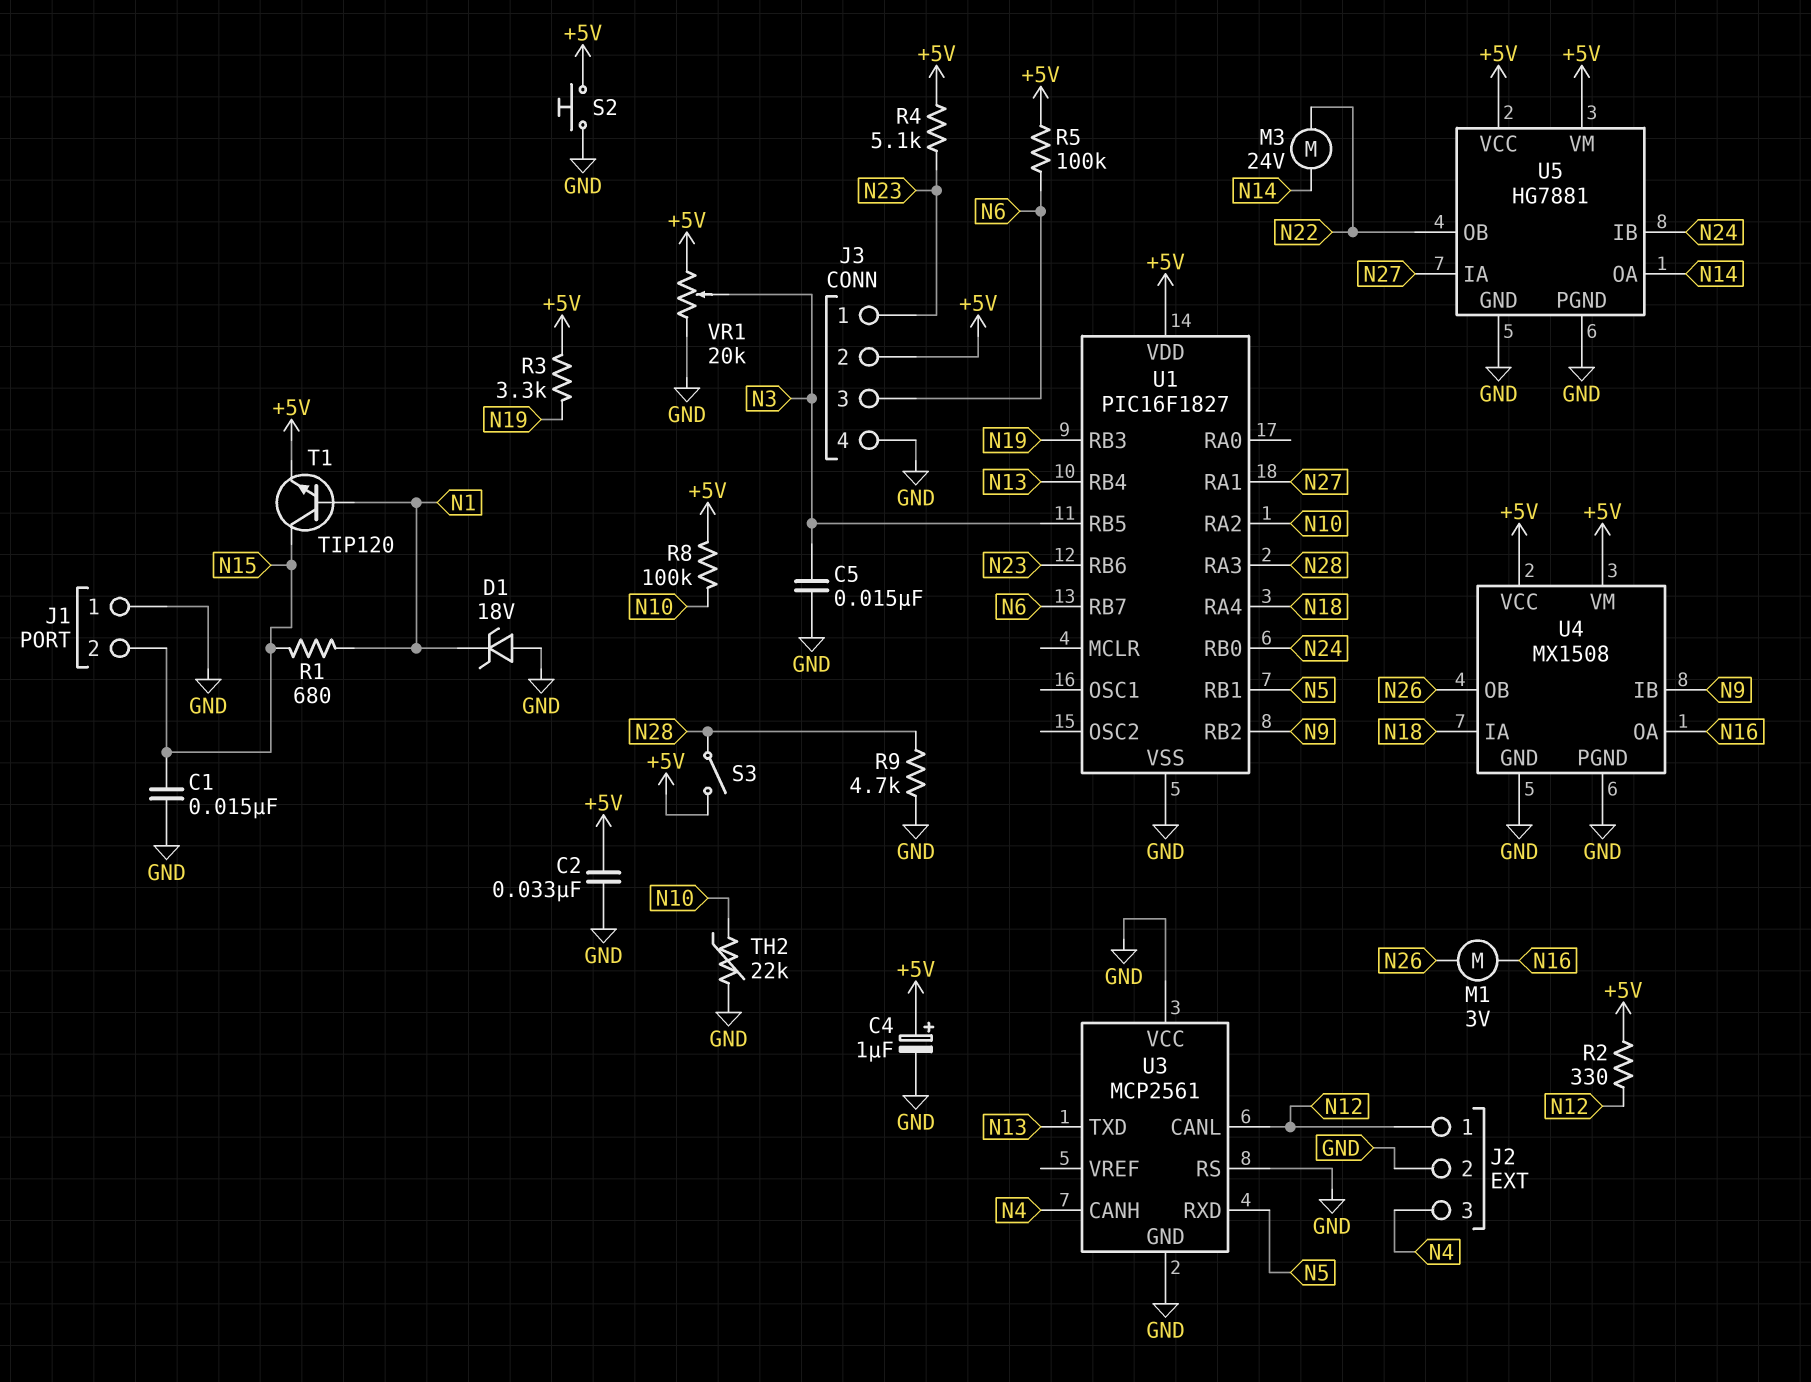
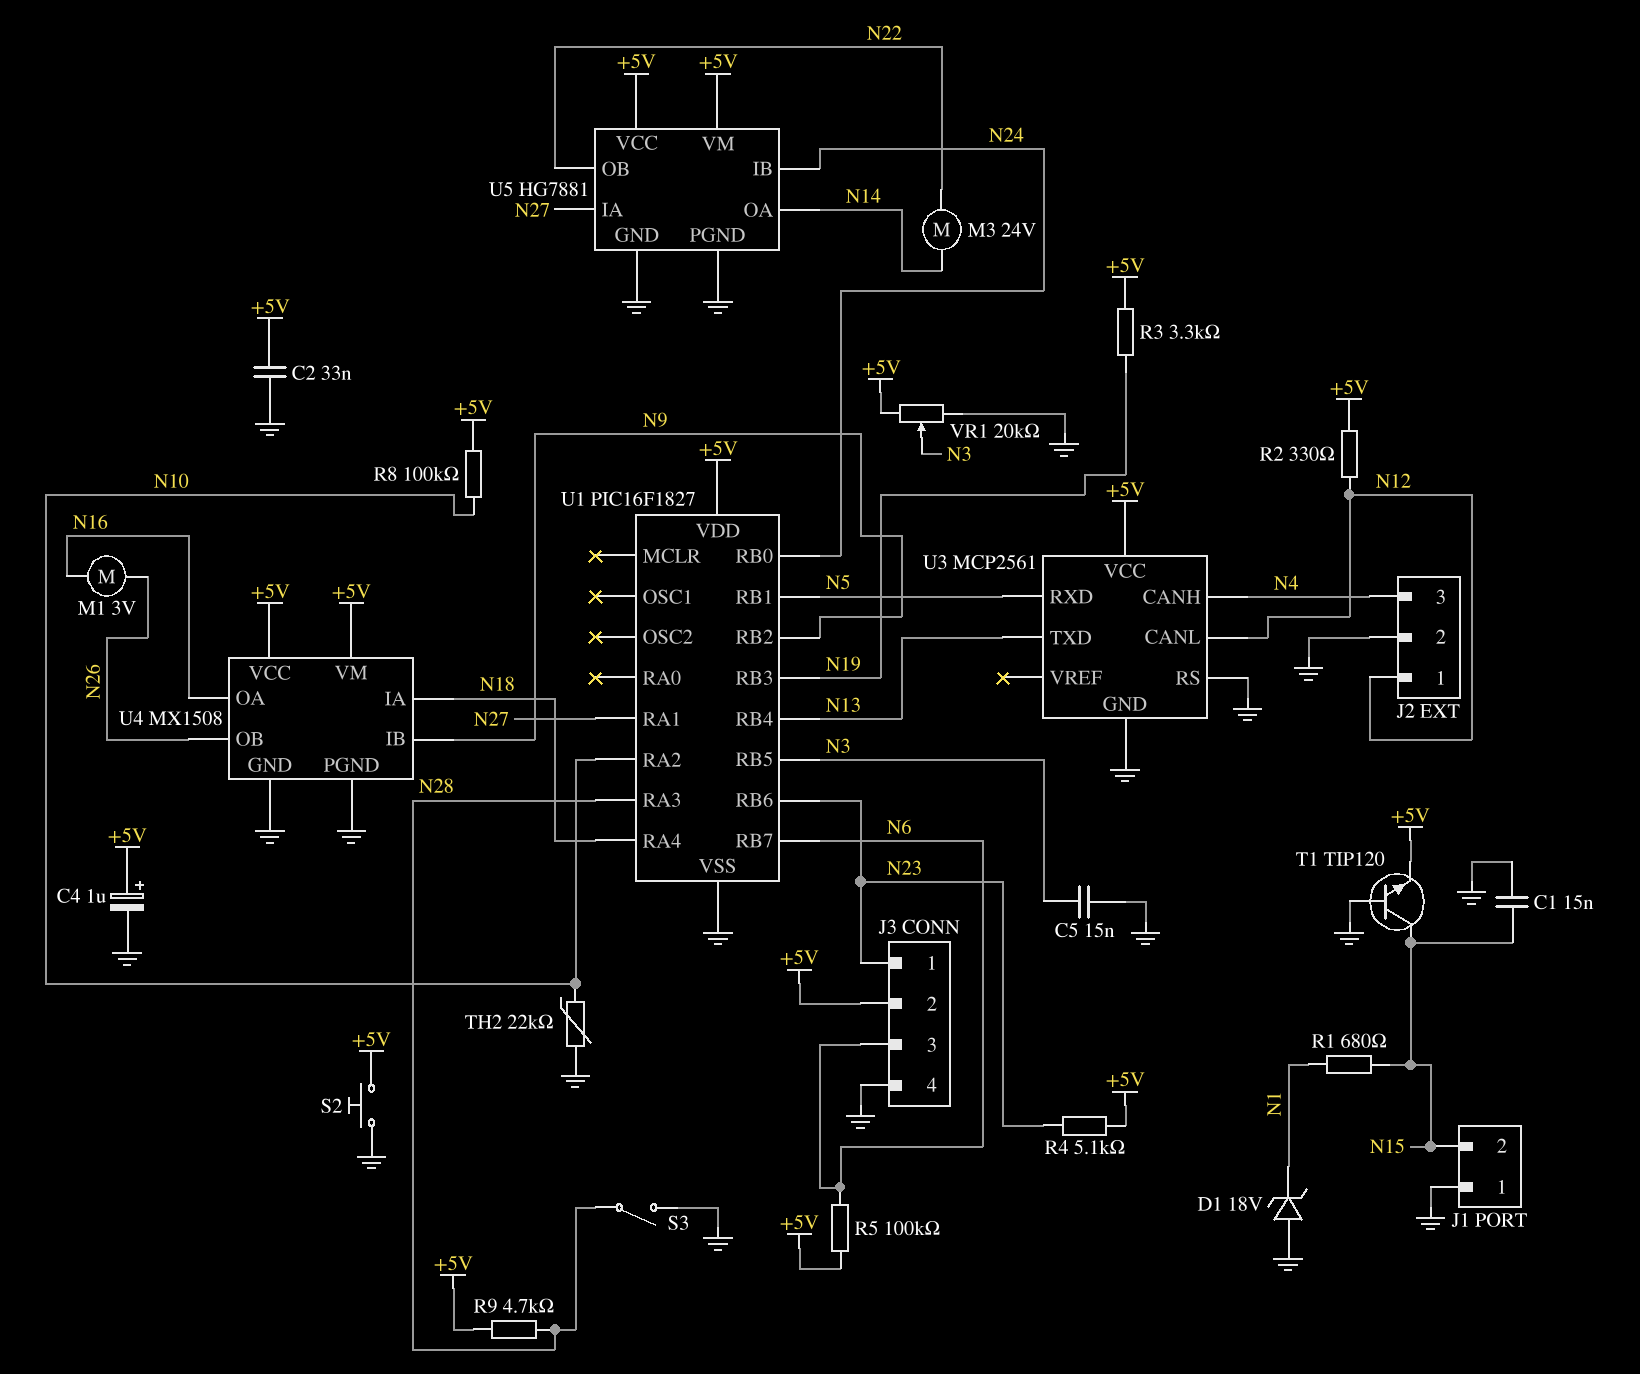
R9: 4.7k (GND, N28) -> 4.7k (+5V, N28)
S3: switch (+5V, N28) -> switch (GND, N28)
T1: NPN TIP120 (B N1, C N15, E +5V) -> NPN TIP120 (B GND, C N15, E +5V)
U3 pin VCC: GND -> +5V

